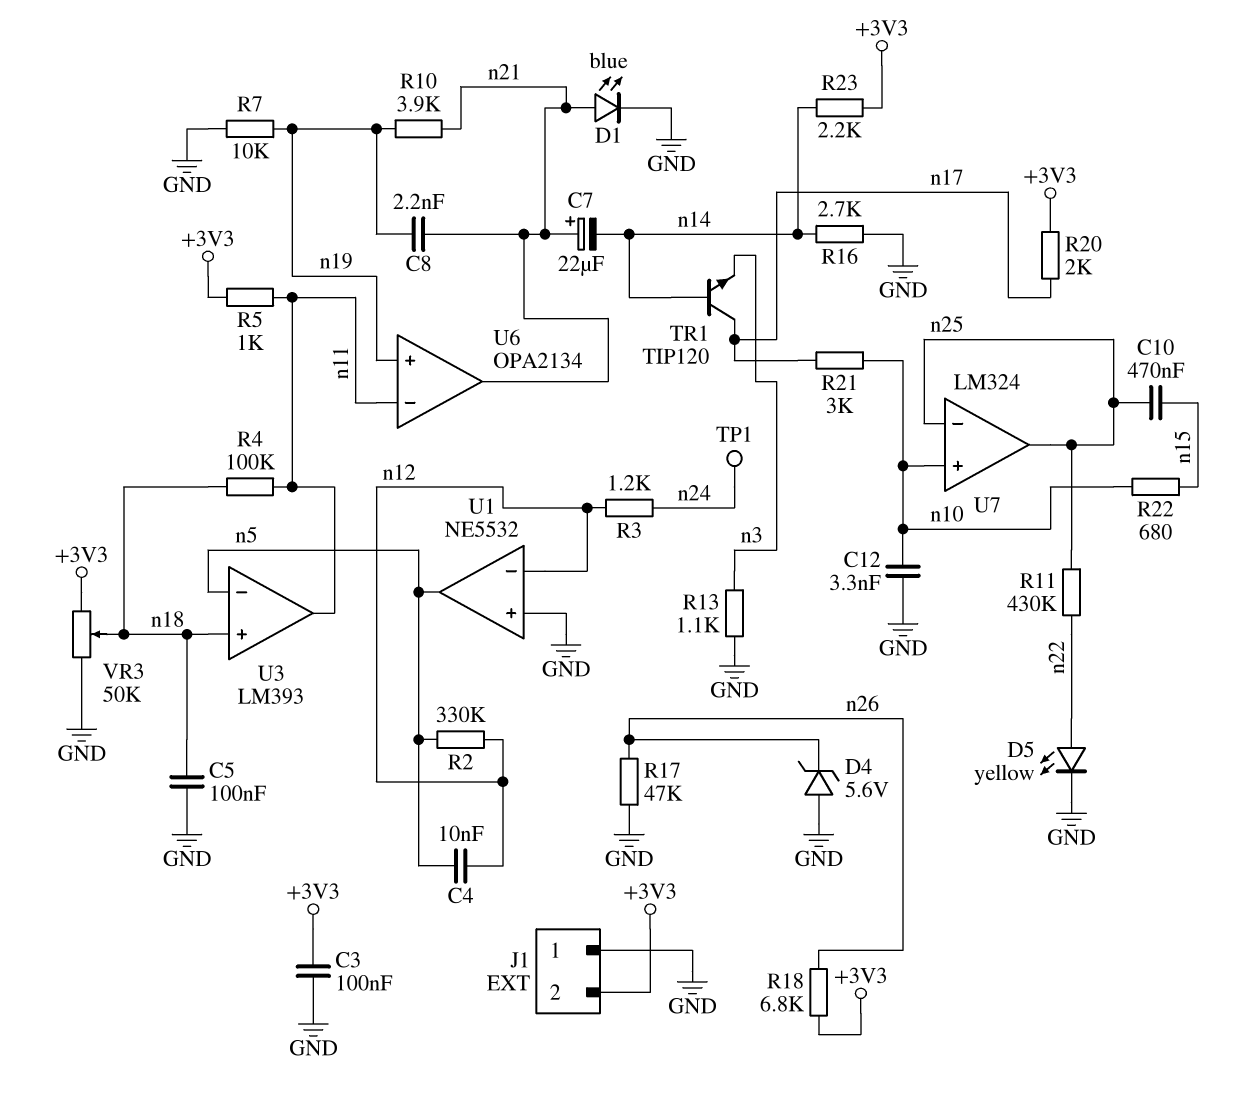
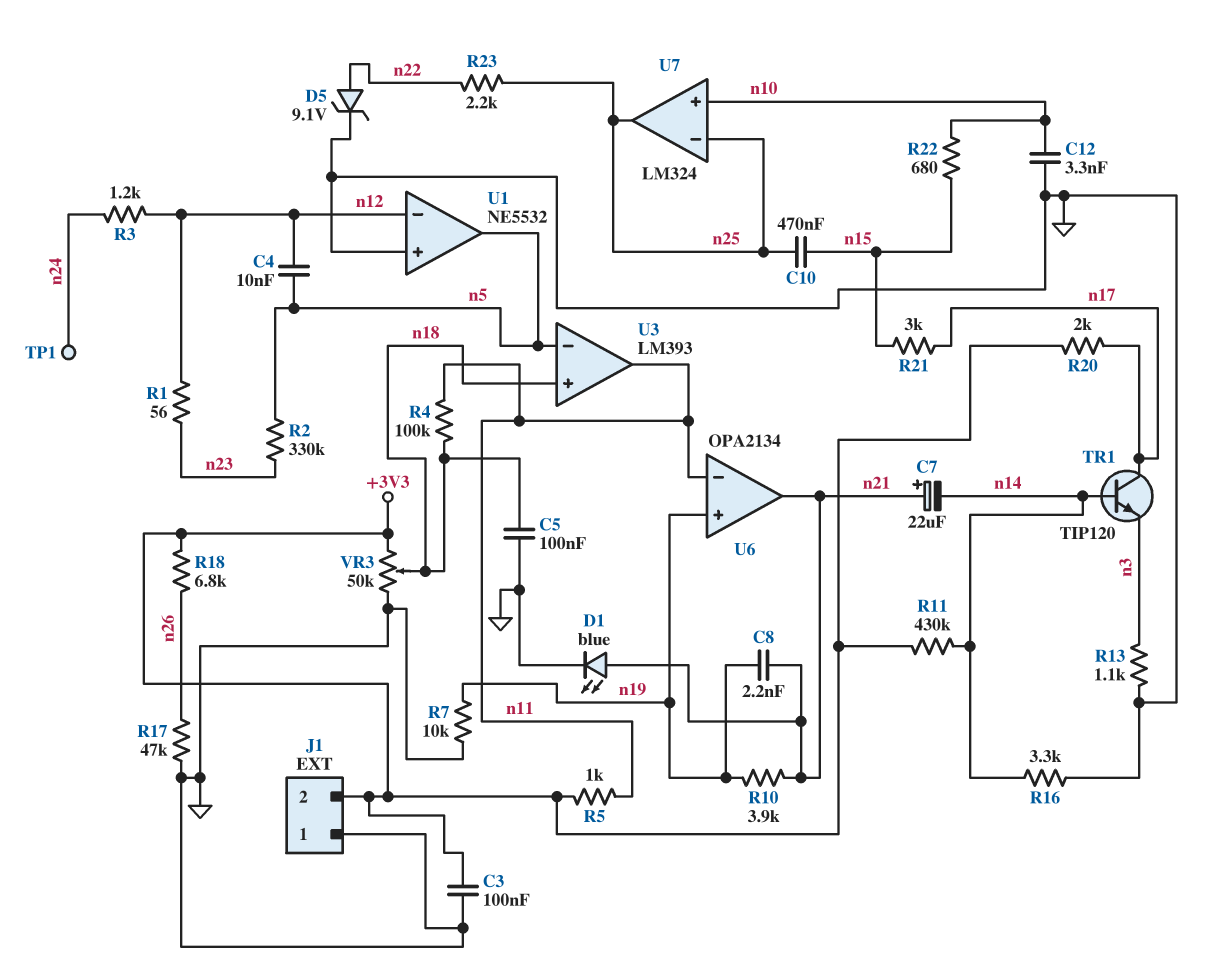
D4: zener 5.6V (A GND, K n26) -> none
D5: LED yellow (A n22, K GND) -> zener 9.1V (A n22, K GND)
R1: none -> 56 (n12, n23)
R2: 330k (n5, n12) -> 330k (n5, n23)
R11: 430k (n22, n25) -> 430k (+3V3, n14)
R16: 2.7k (GND, n14) -> 3.3k (GND, n14)
R21: 3k (n10, n17) -> 3k (n15, n17)
R23: 2.2k (+3V3, n14) -> 2.2k (n22, n25)

